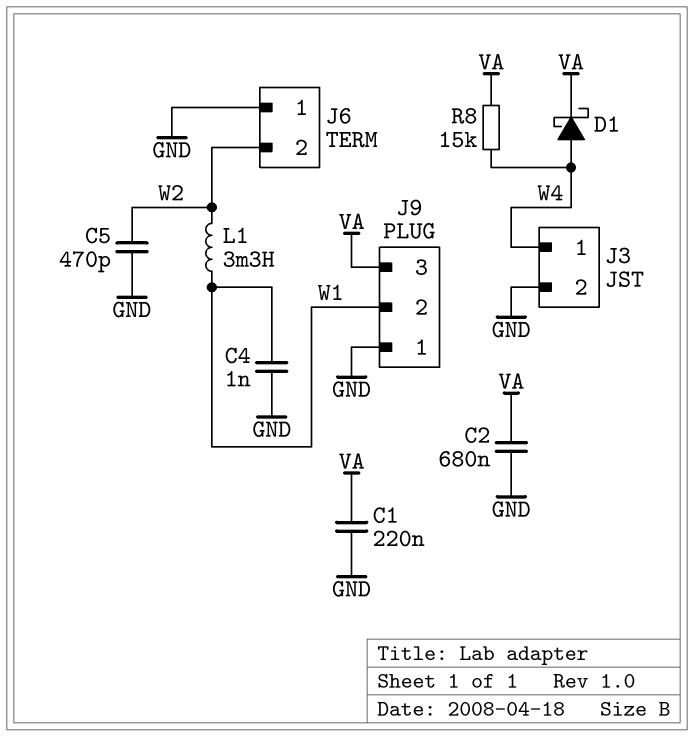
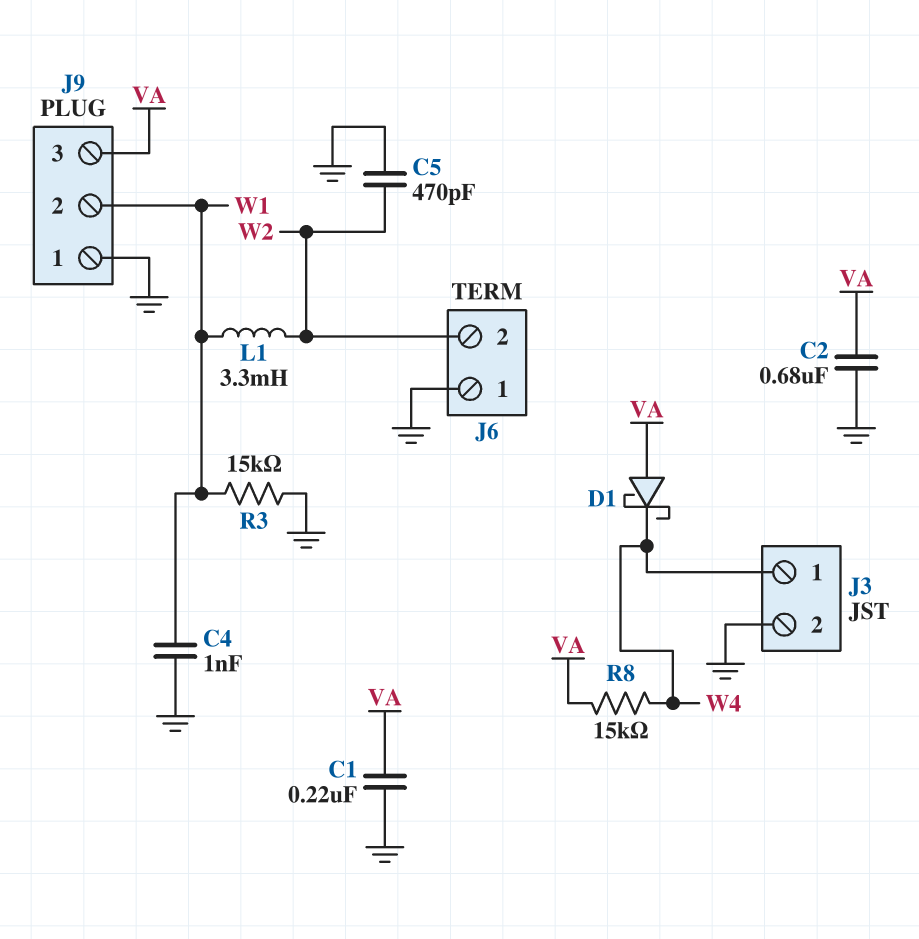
D1: schottky (A W4, K VA) -> schottky (A VA, K W4)
R3: none -> 15k (GND, W1)

